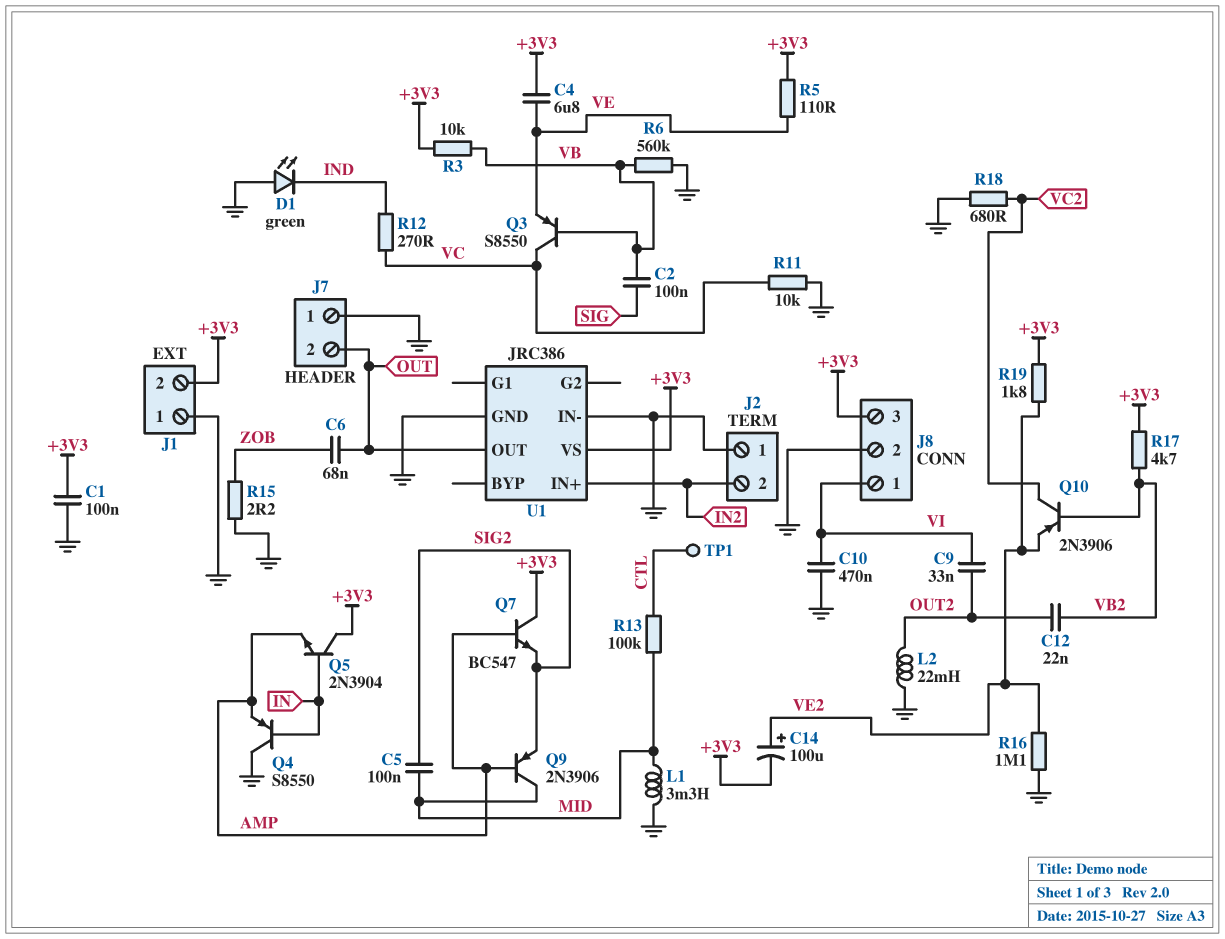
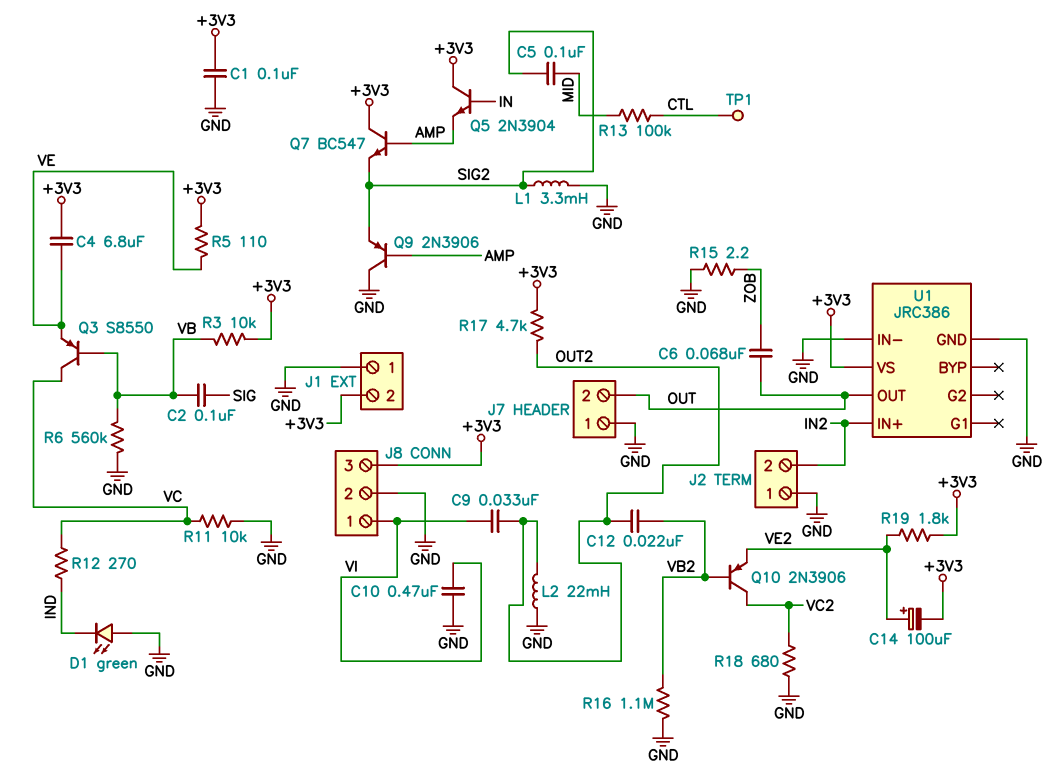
L1: 3.3mH (GND, MID) -> 3.3mH (GND, SIG2)
Q4: PNP S8550 (B IN, C GND, E AMP) -> none
Q9: PNP 2N3906 (B AMP, C MID, E SIG2) -> PNP 2N3906 (B AMP, C GND, E SIG2)
R16: 1.1M (GND, VE2) -> 1.1M (GND, VB2)
R17: 4.7k (+3V3, VB2) -> 4.7k (+3V3, OUT2)

